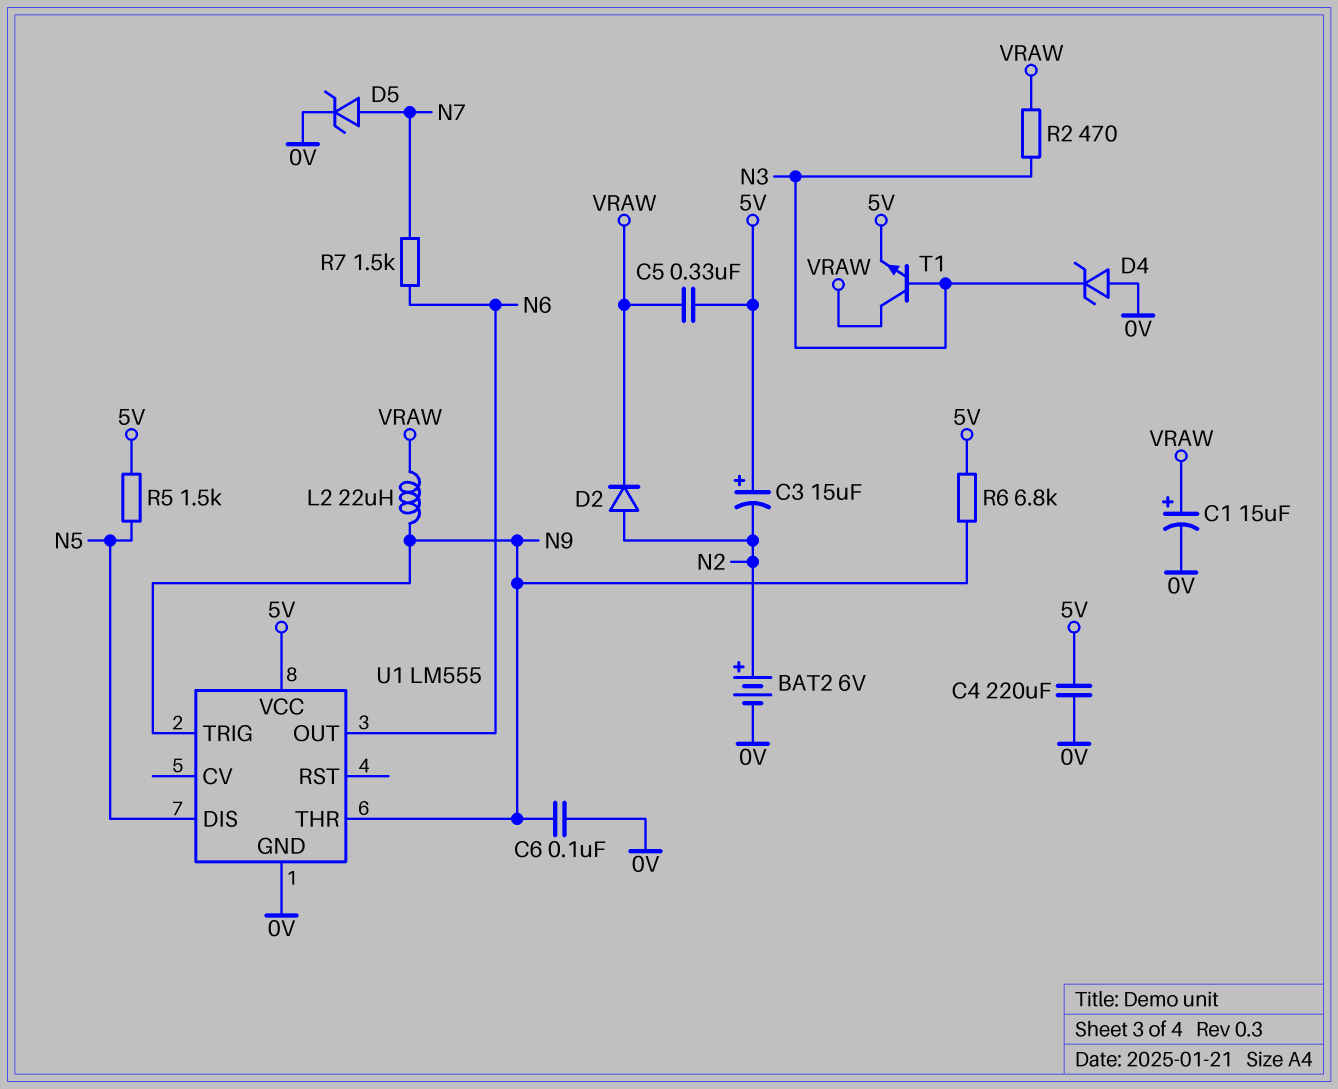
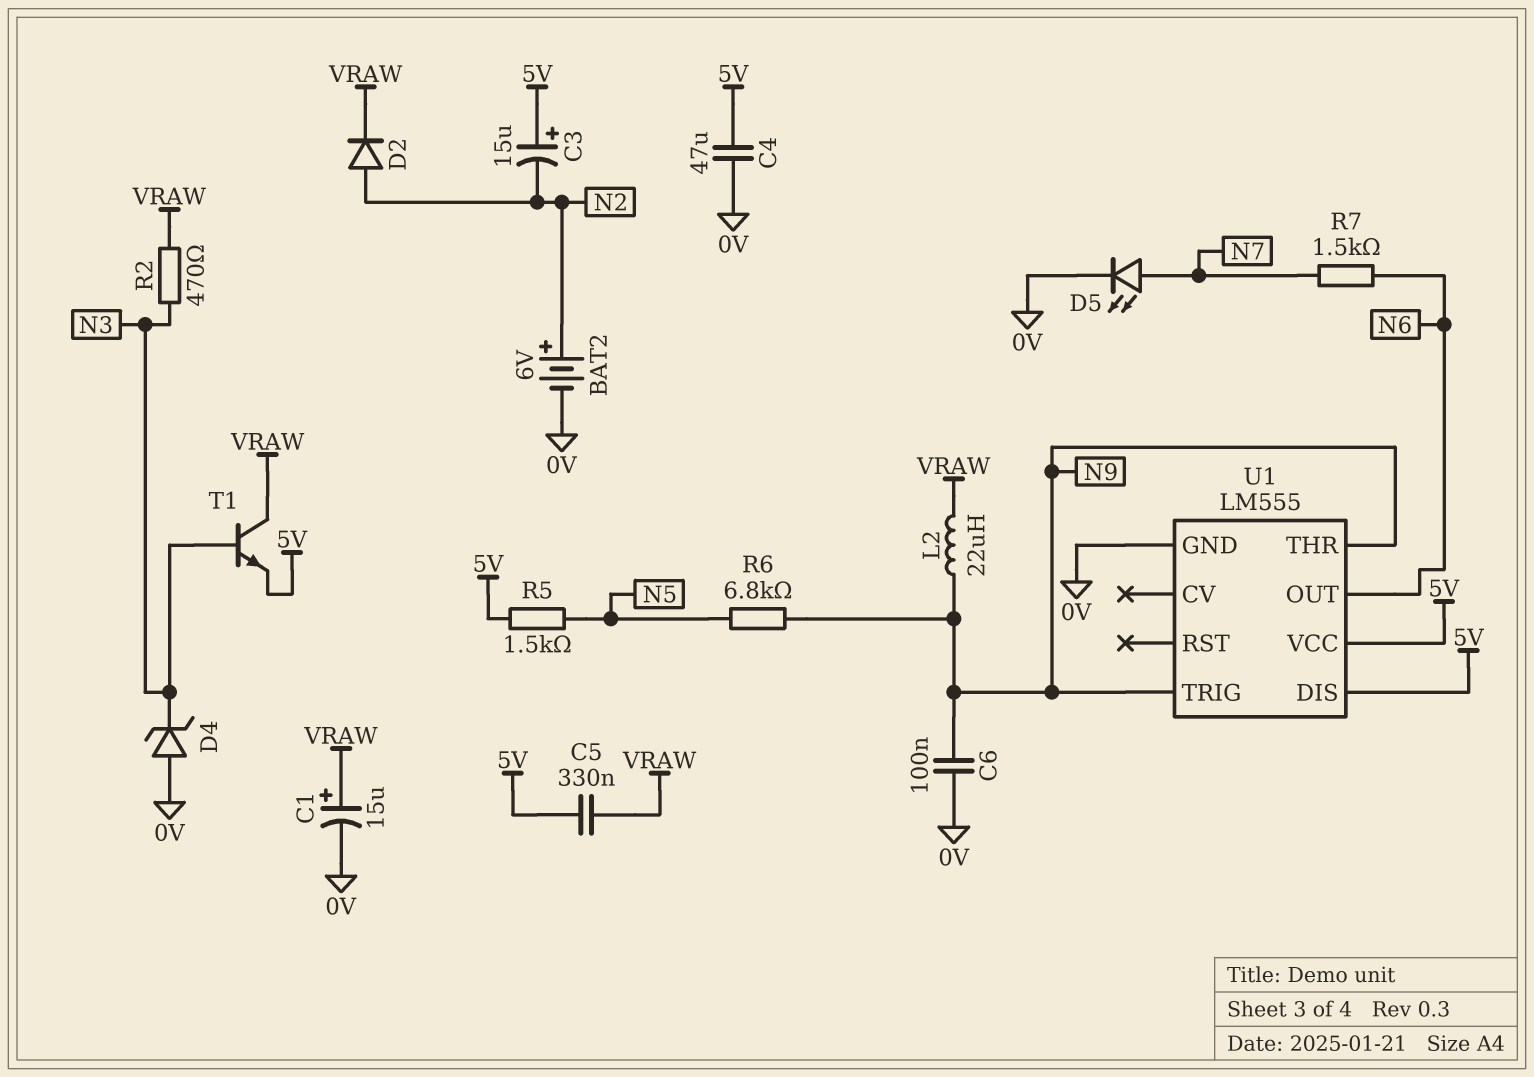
C4: 220uF (0V, 5V) -> 47uF (0V, 5V)
D5: zener (A N7, K 0V) -> LED (A N7, K 0V)
R6: 6.8k (5V, N9) -> 6.8k (N5, N9)
U1 pin DIS: N5 -> 5V

